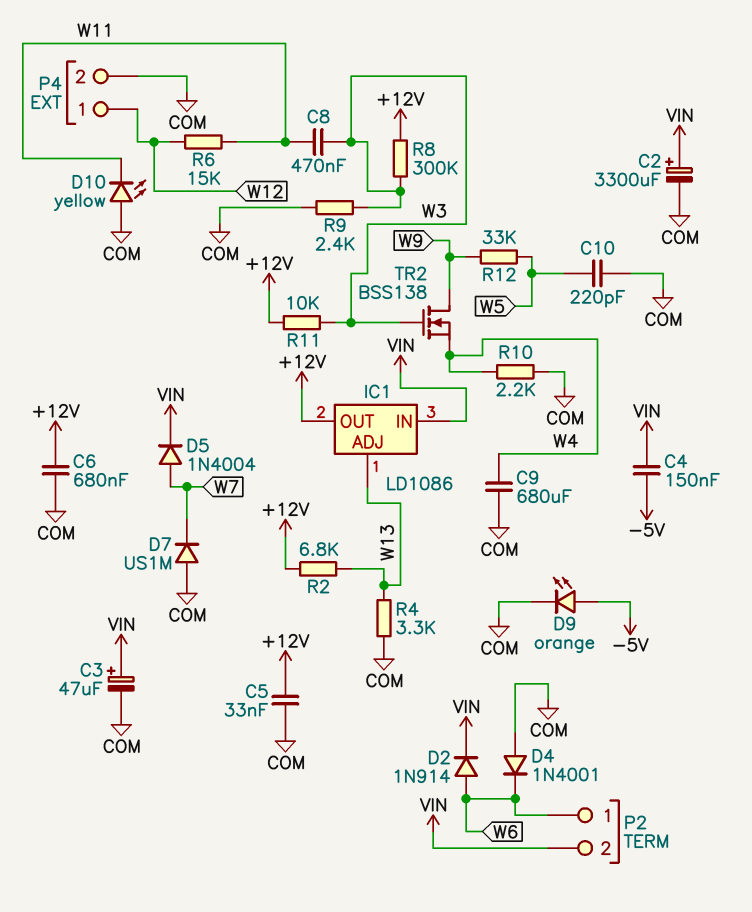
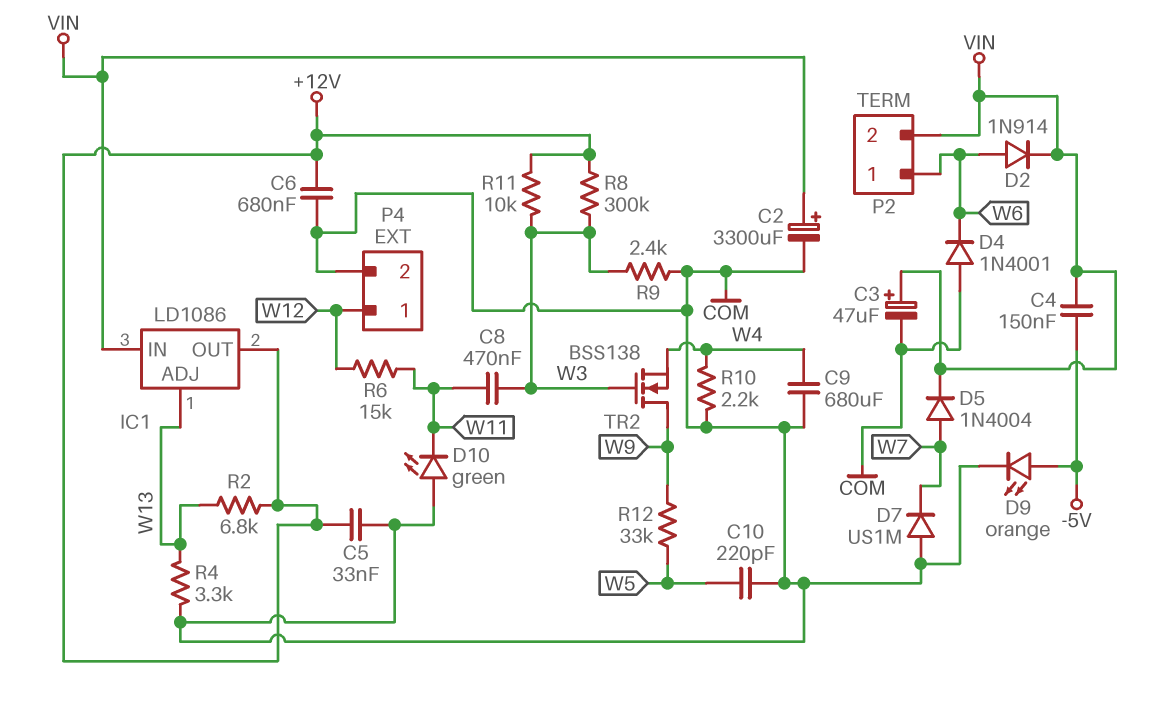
D10: LED yellow (A COM, K W11) -> LED green (A COM, K W11)

